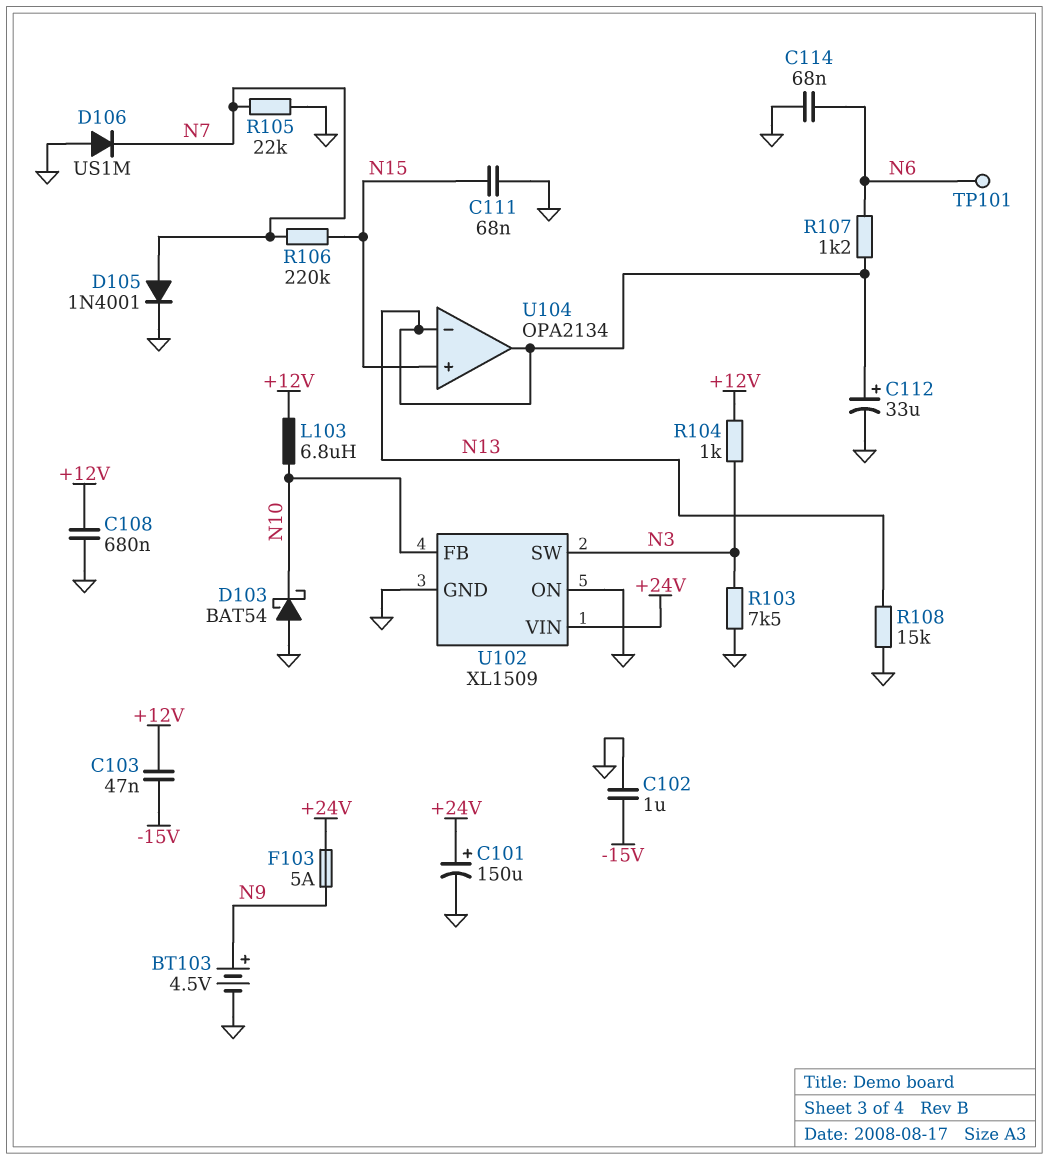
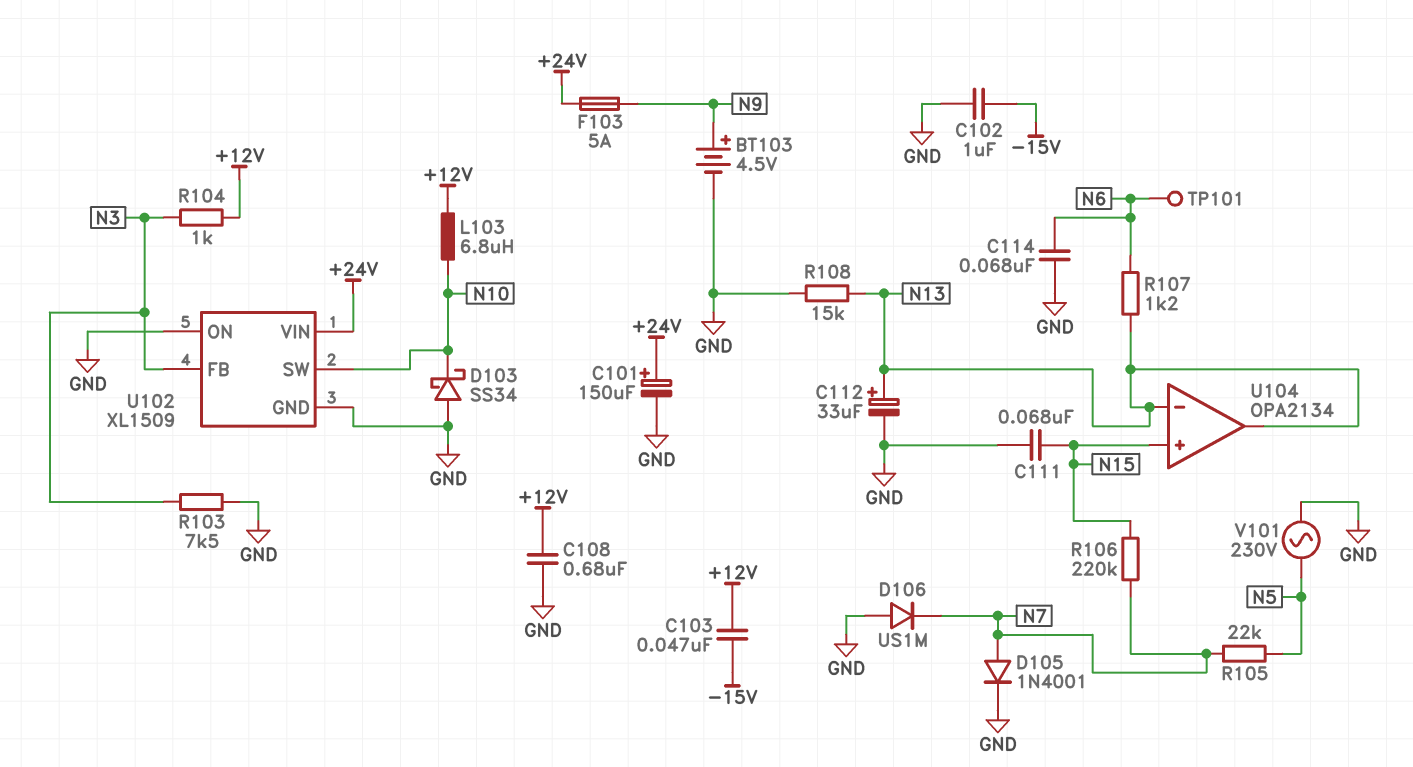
D103: schottky BAT54 (A GND, K N10) -> schottky SS34 (A GND, K N10)
R105: 22k (GND, N7) -> 22k (N5, N7)
U102 pin FB: N10 -> N3
U102 pin SW: N3 -> N10
V101: none -> AC 230V (GND, N5)

